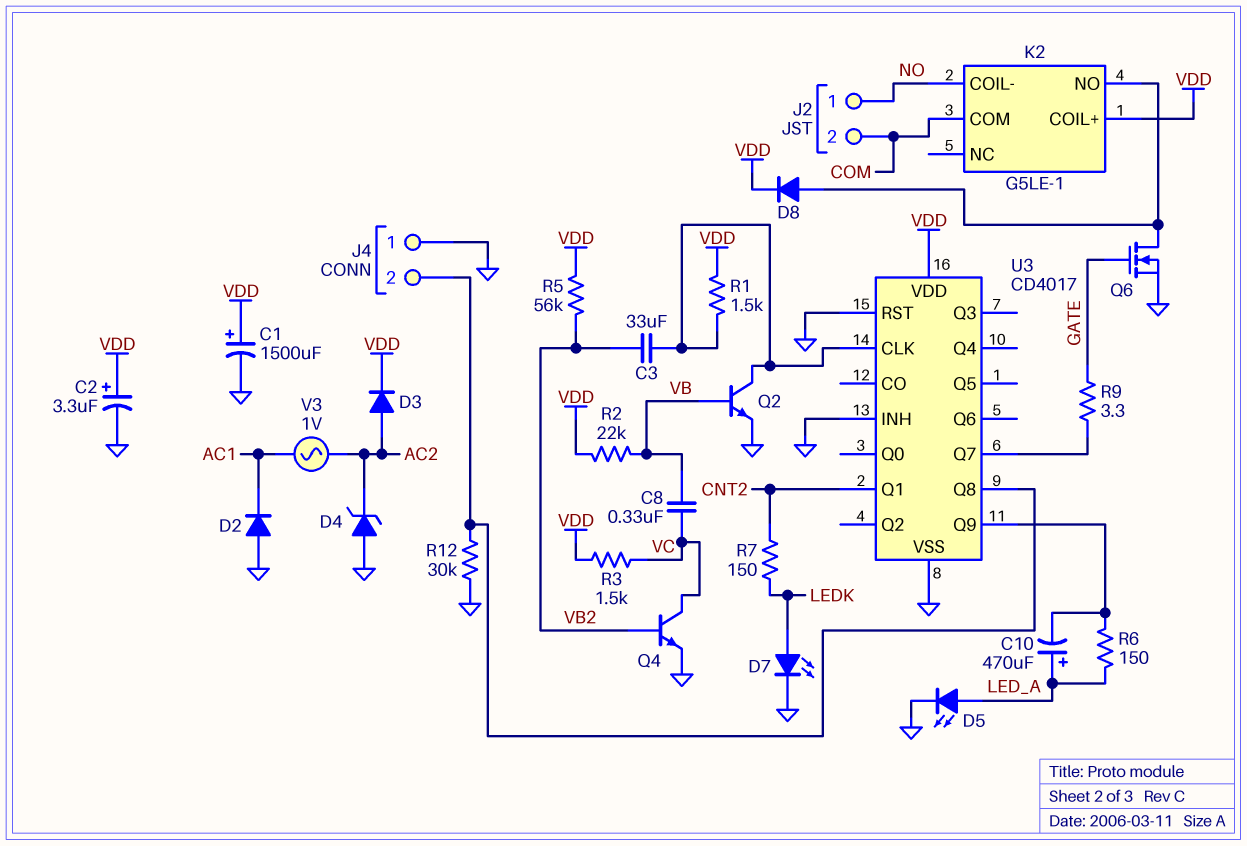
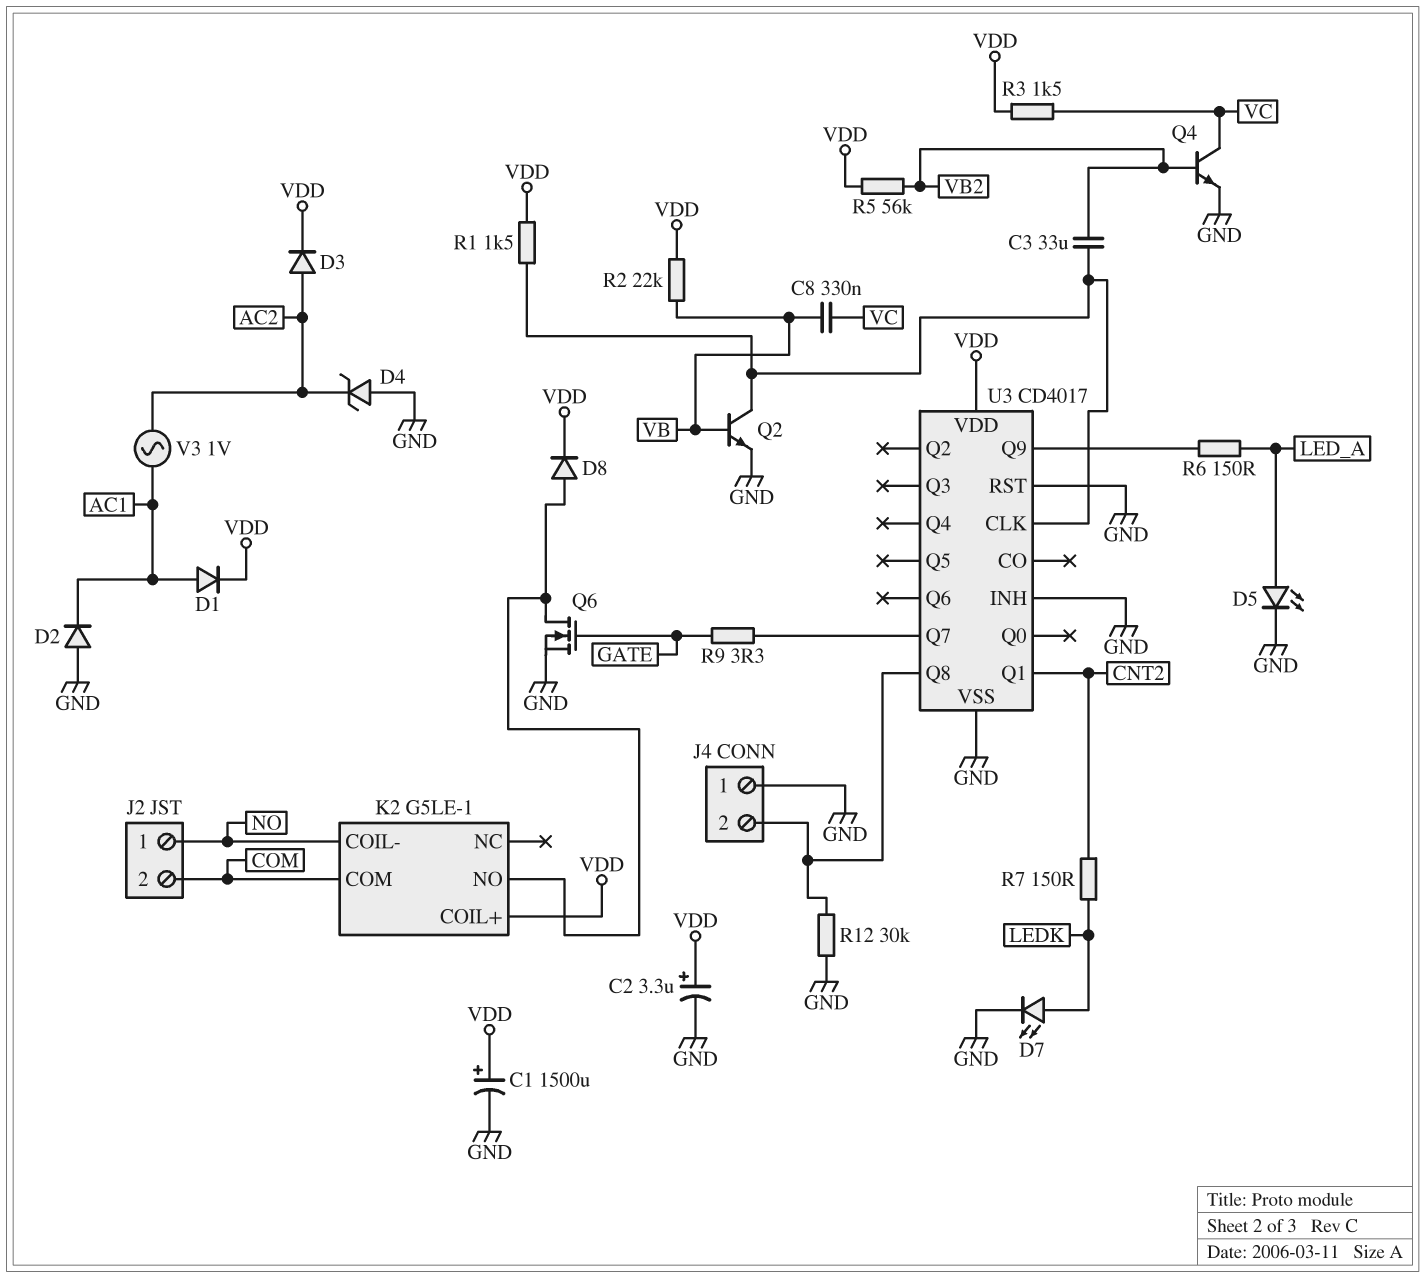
C10: 470uF (plus LED_A, minus U3/Q9) -> none
D1: none -> diode (A AC1, K VDD)

